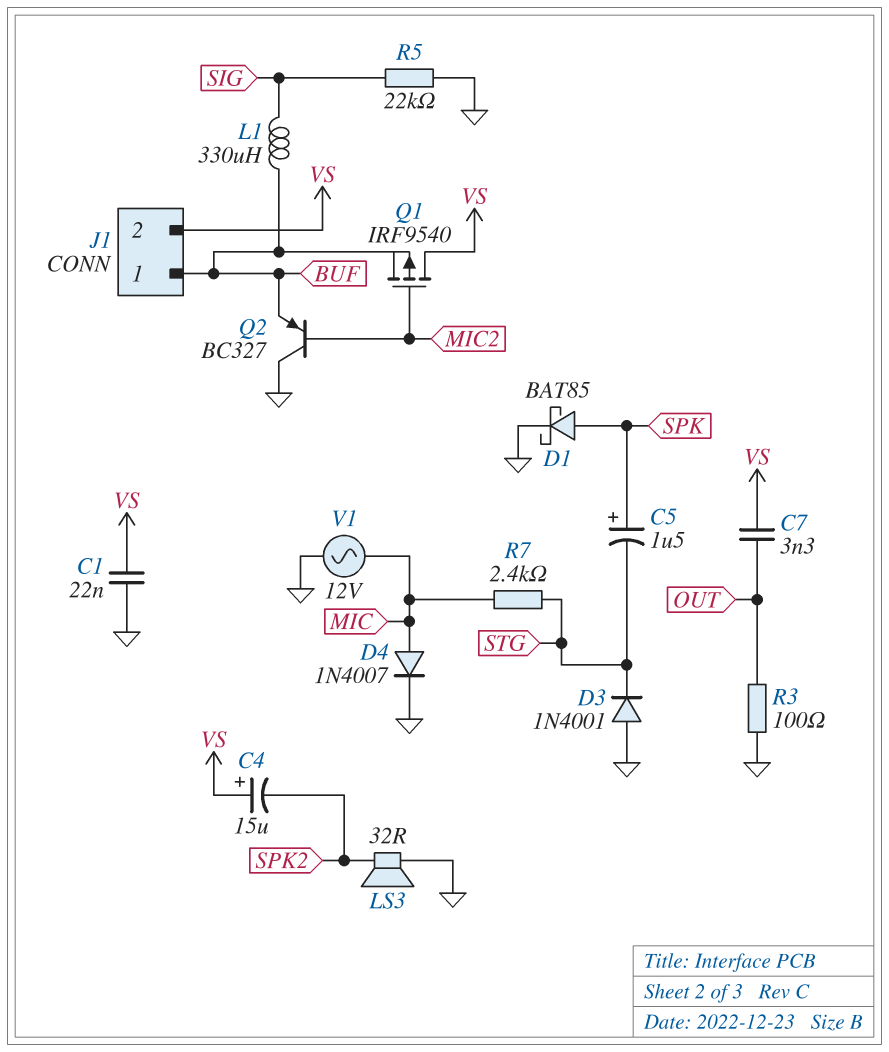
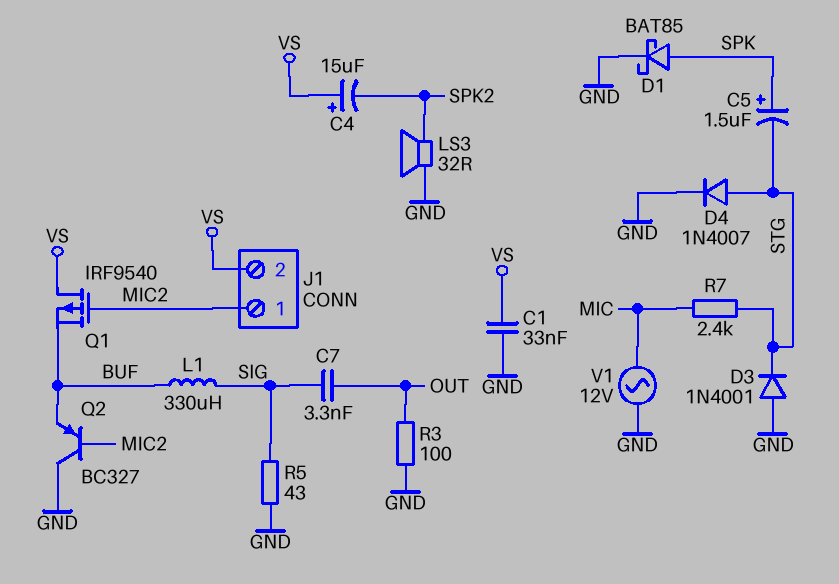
C1: 22nF (GND, VS) -> 33nF (GND, VS)
C7: 3.3nF (OUT, VS) -> 3.3nF (OUT, SIG)
D4: diode 1N4007 (A MIC, K GND) -> diode 1N4007 (A STG, K GND)
J1 pin 1: BUF -> MIC2
R5: 22k (GND, SIG) -> 43 (GND, SIG)

